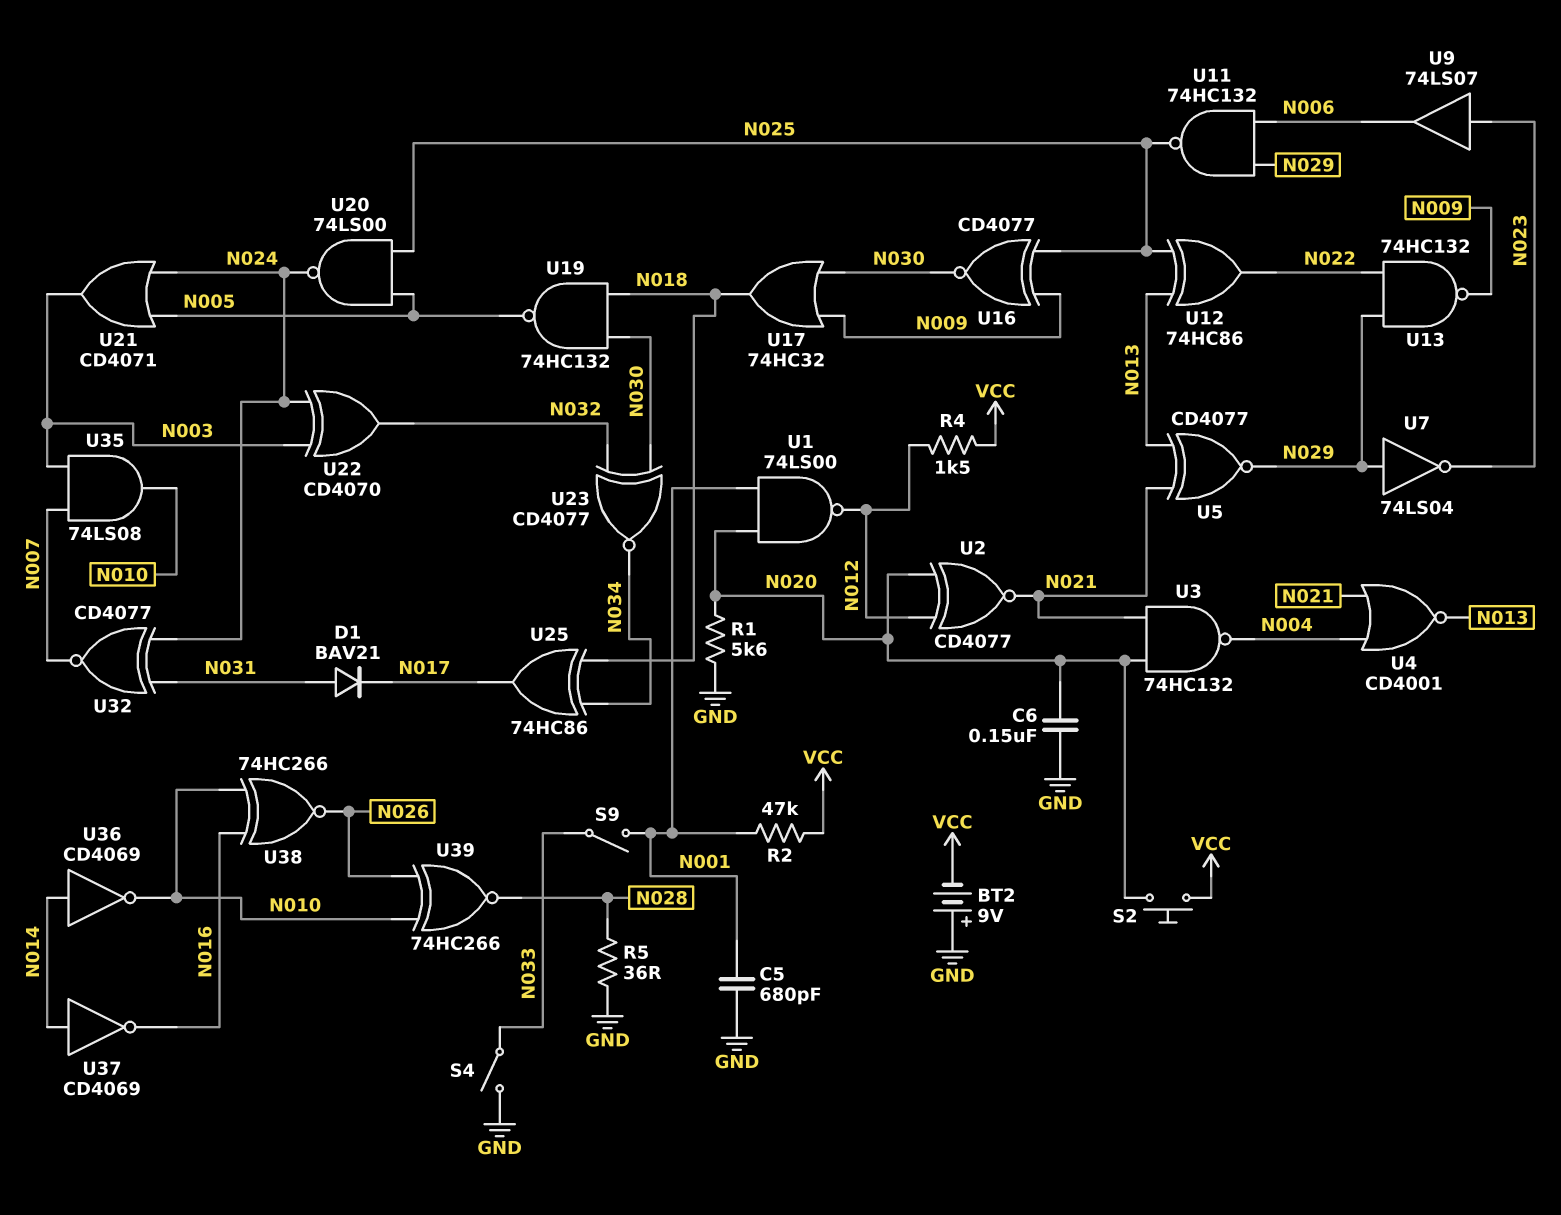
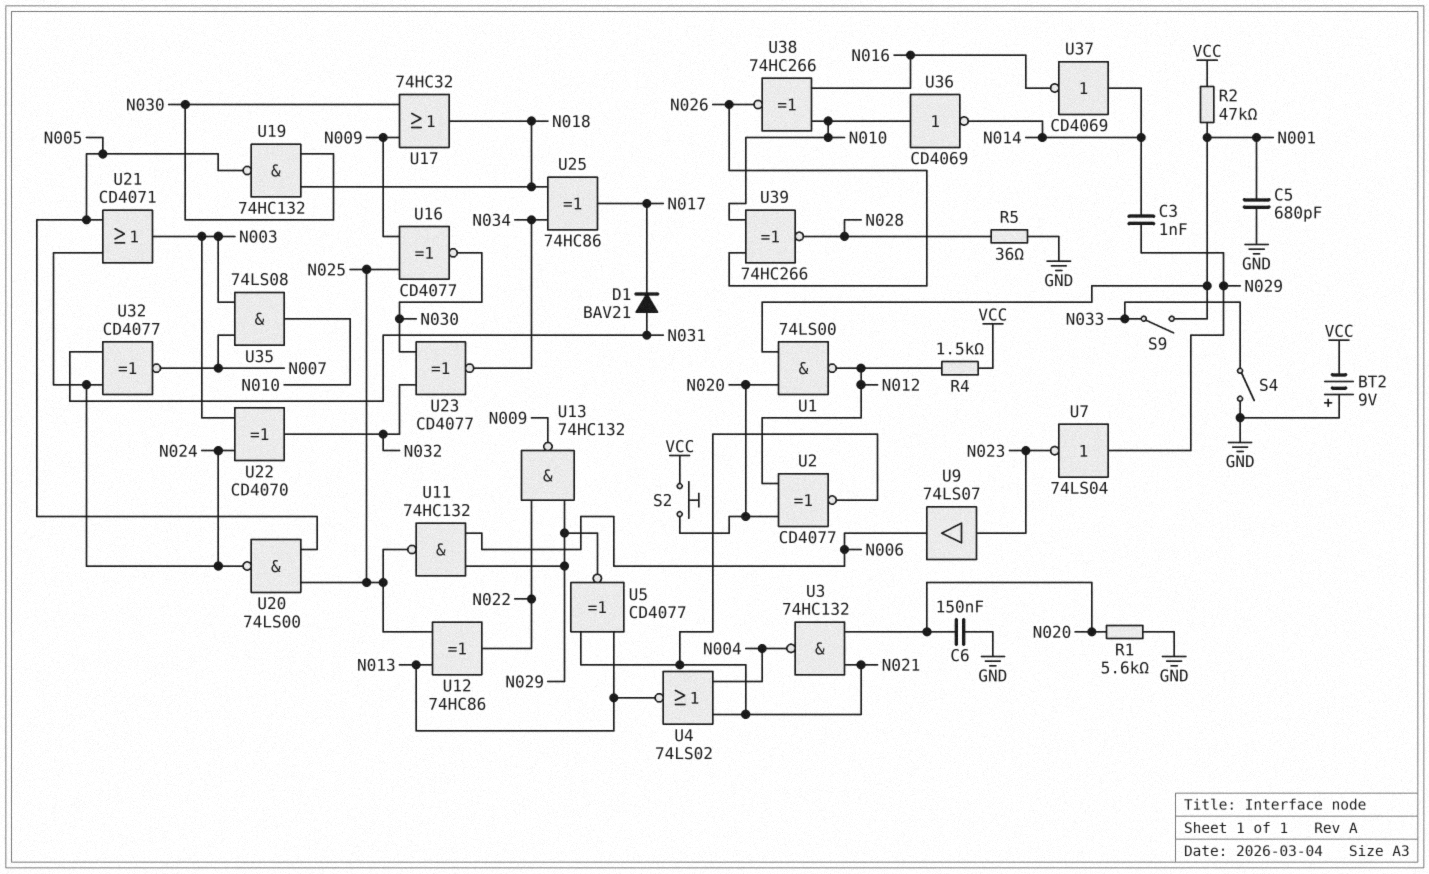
C3: none -> 1nF (N014, N029)
U4: NOR CD4001 (in N004, in N021, out N013) -> NOR 74LS02 (in N004, in N021, out N013)
U36: NOT CD4069 (in N014, out N010) -> NOT CD4069 (in N010, out N014)

